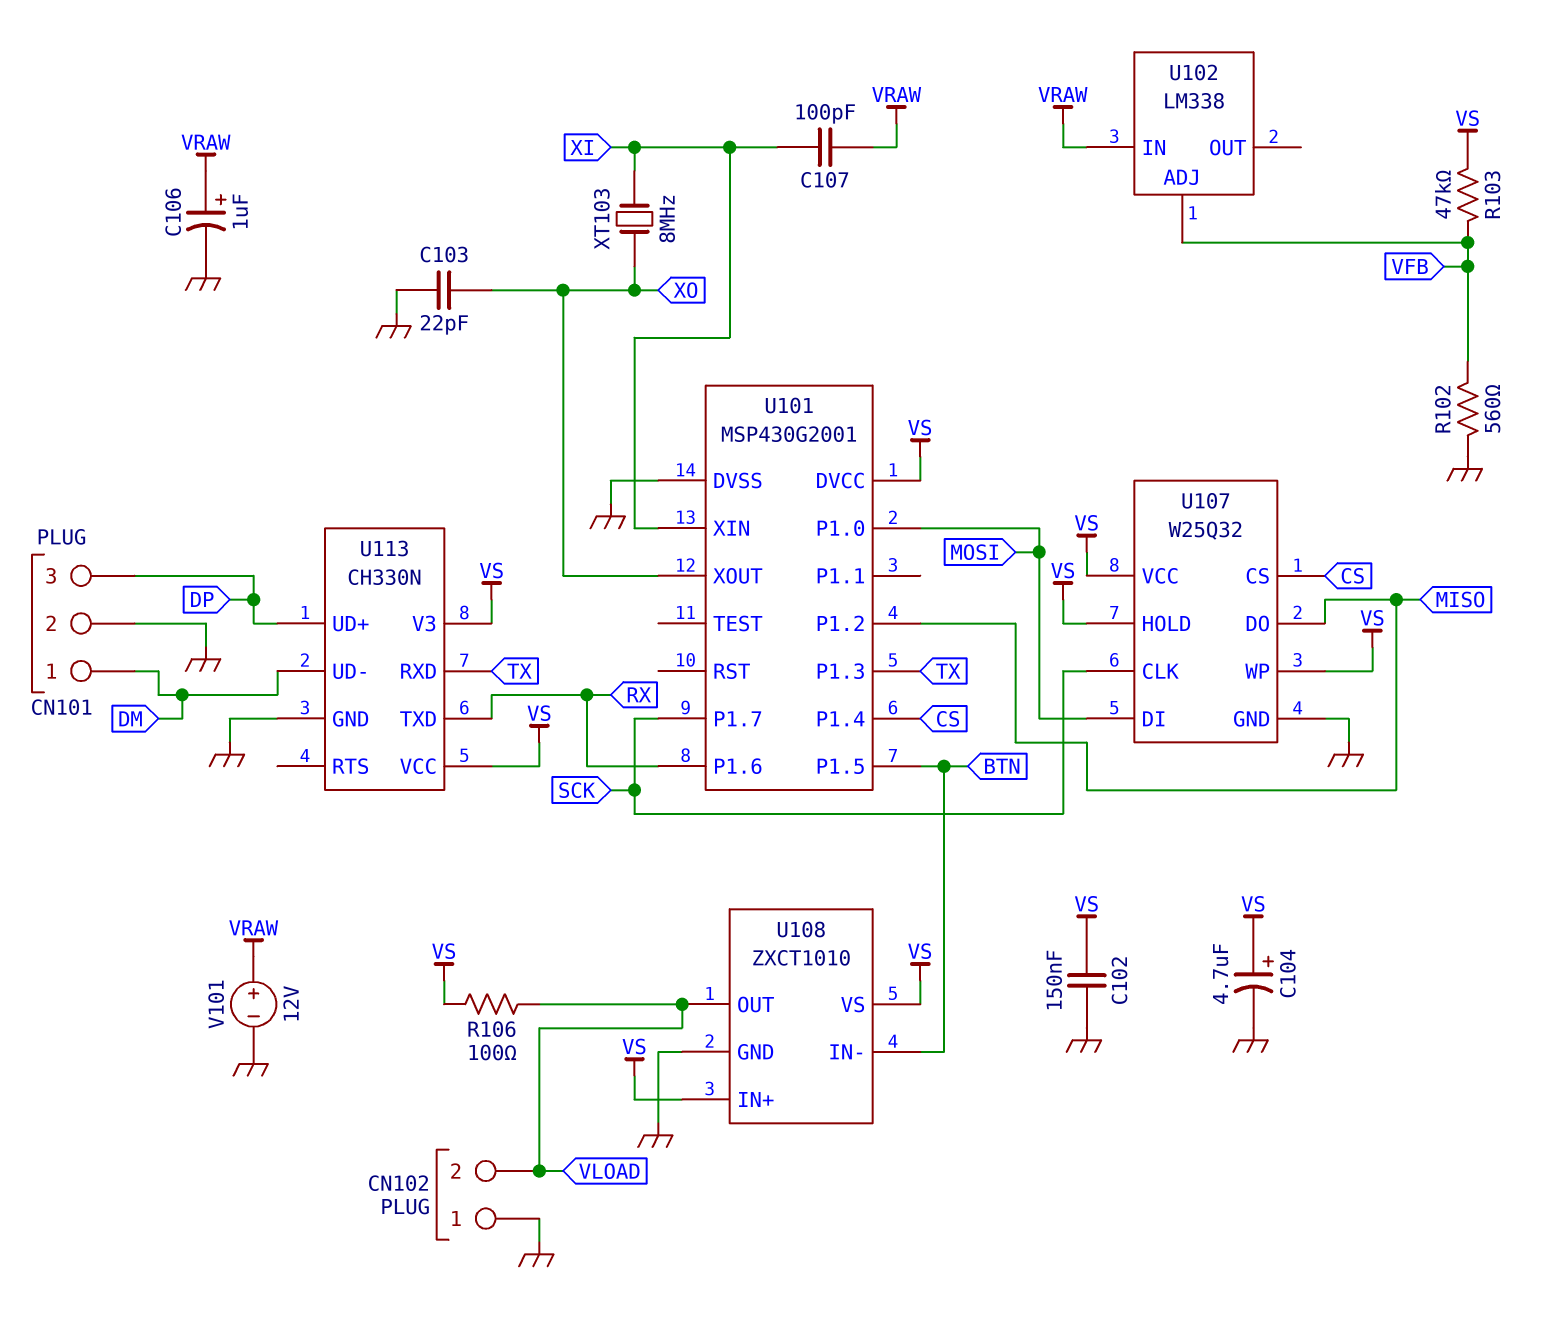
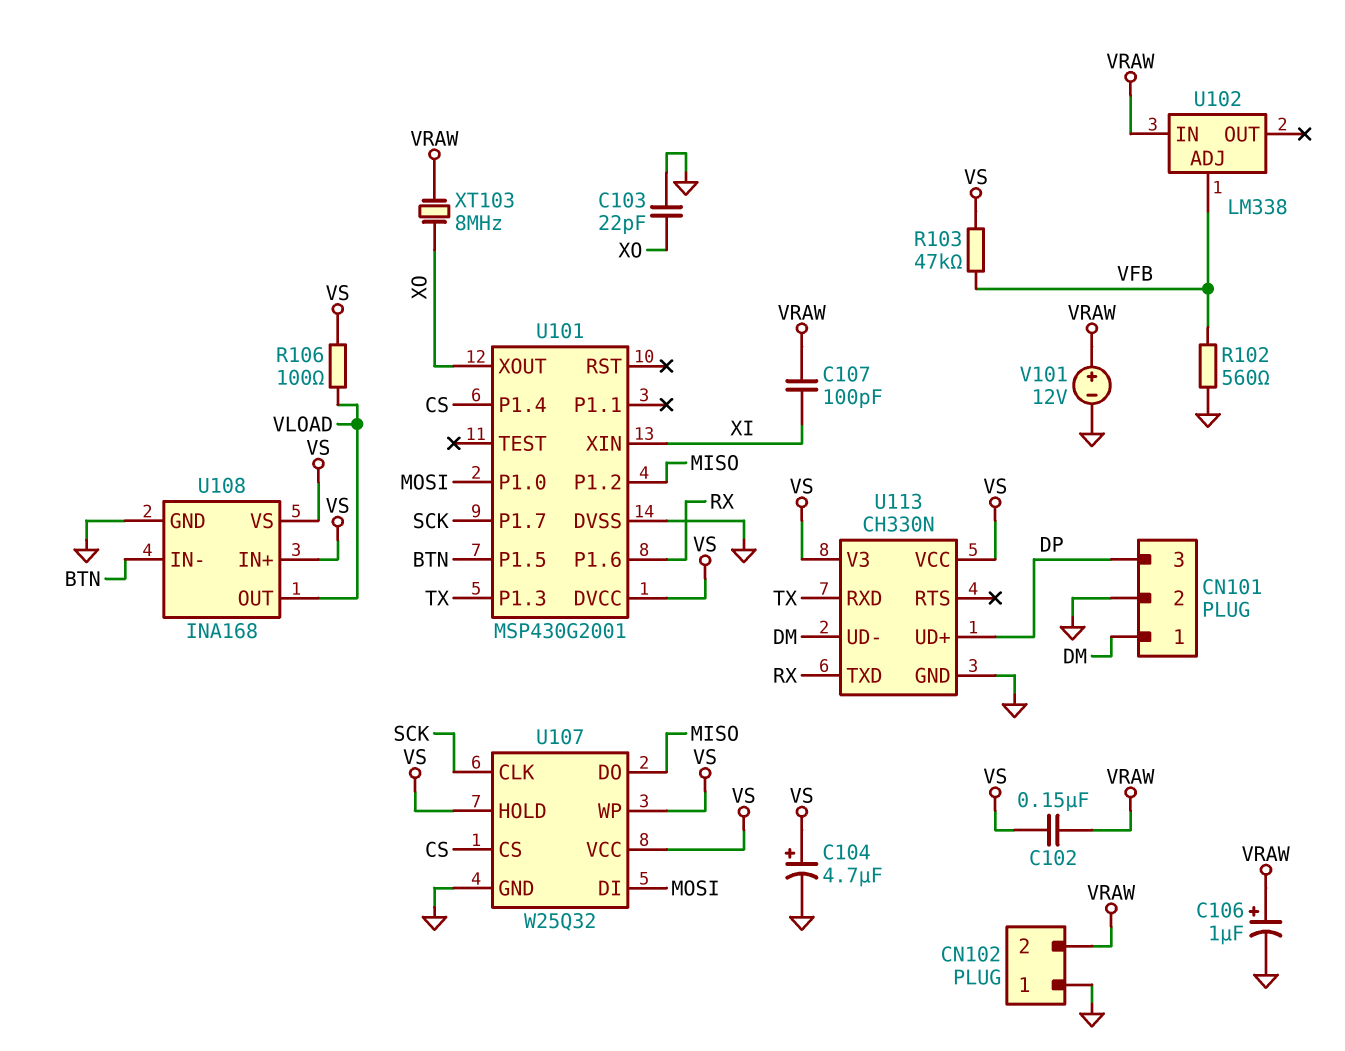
C102: 150nF (GND, VS) -> 150nF (VRAW, VS)
CN102 pin 2: VLOAD -> VRAW
U108: ZXCT1010 -> INA168
XT103: 8MHz (XI, XO) -> 8MHz (VRAW, XO)

